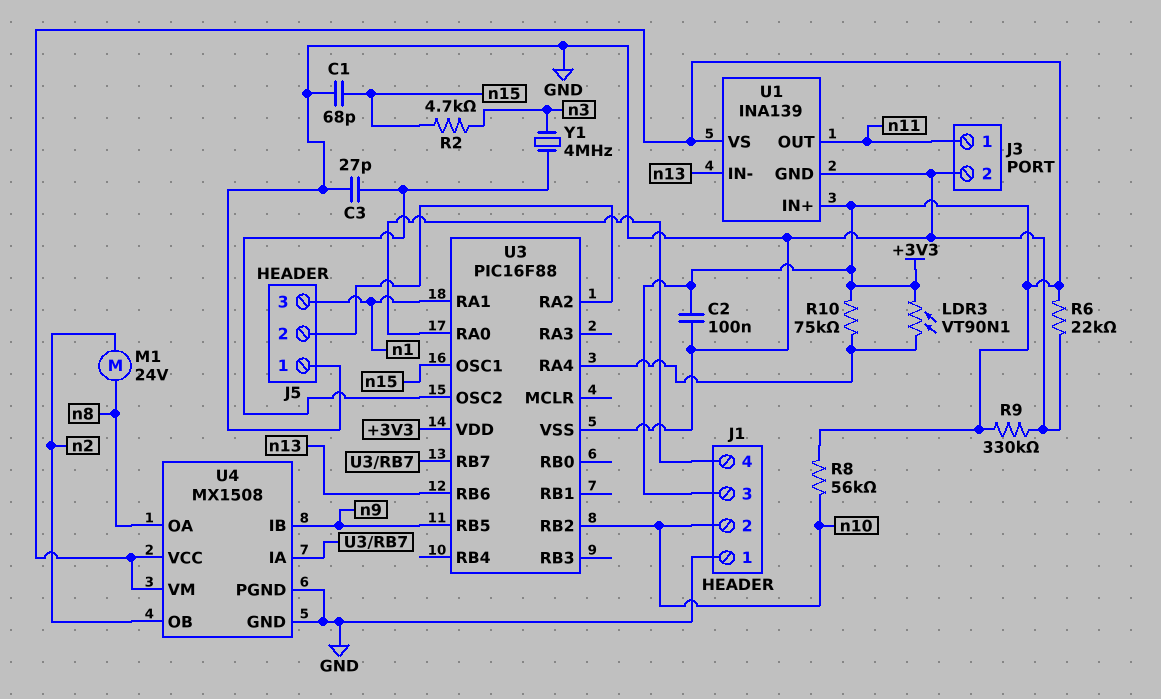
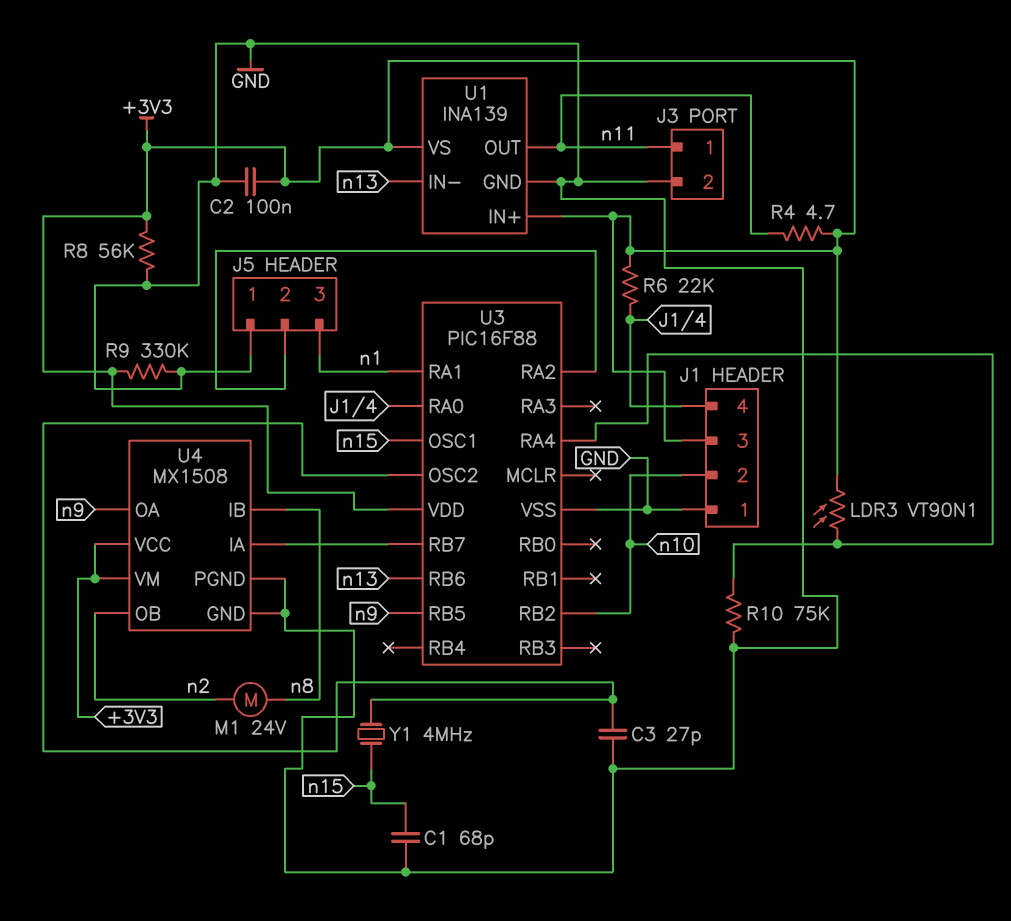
R2: 4.7k (n3, n15) -> none
R4: none -> 4.7 (+3V3, n11)
R6: 22k (+3V3, GND) -> 22k (+3V3, J1/4)
R8: 56k (+3V3, n10) -> 56k (+3V3, GND)
R10: 75k (+3V3, U3/RA4) -> 75k (GND, U3/RA4)
U4 pin IB: n9 -> n8
U4 pin OA: n8 -> n9
Y1: 4MHz (U3/OSC2, n3) -> 4MHz (U3/OSC2, n15)

